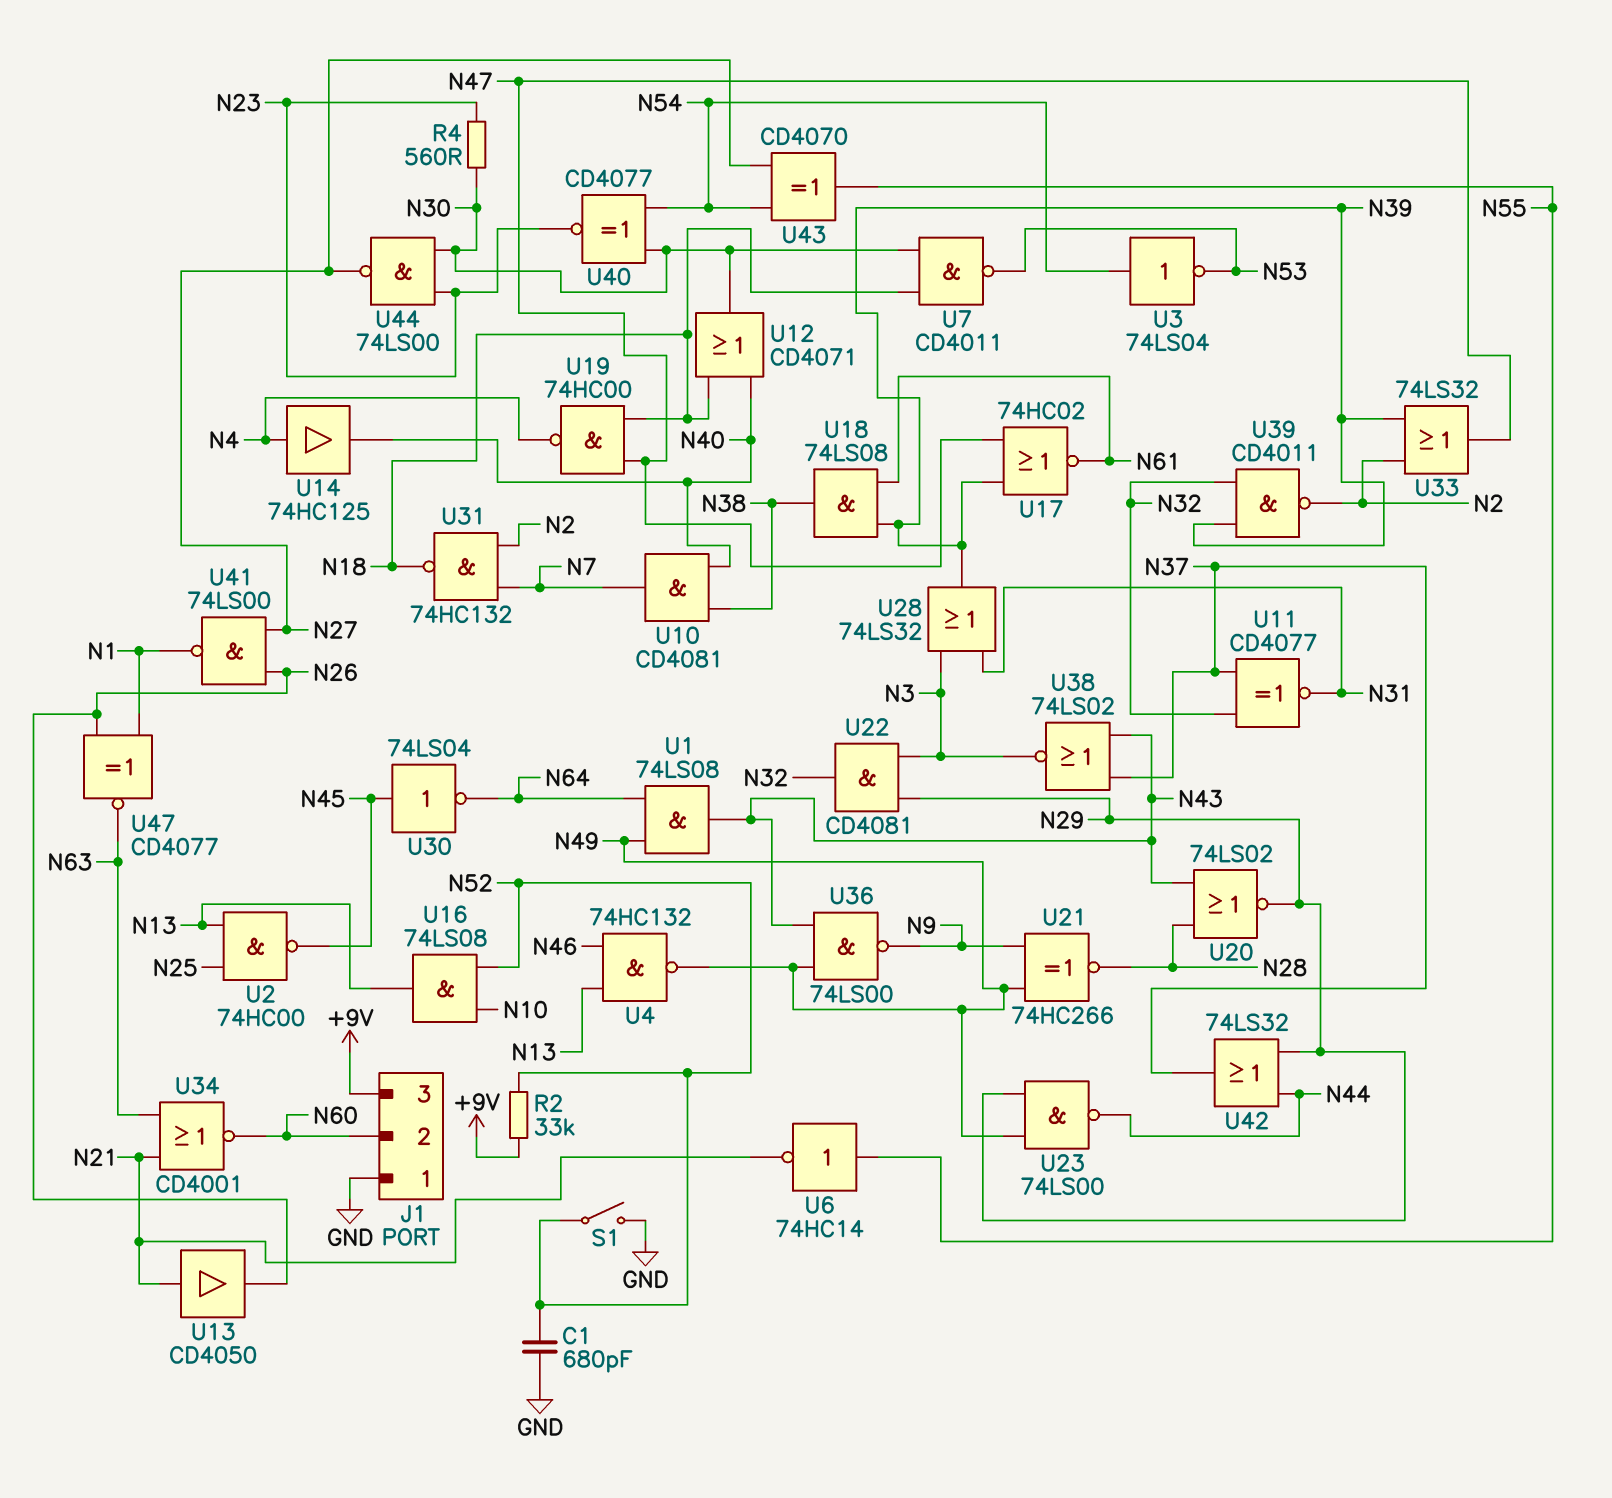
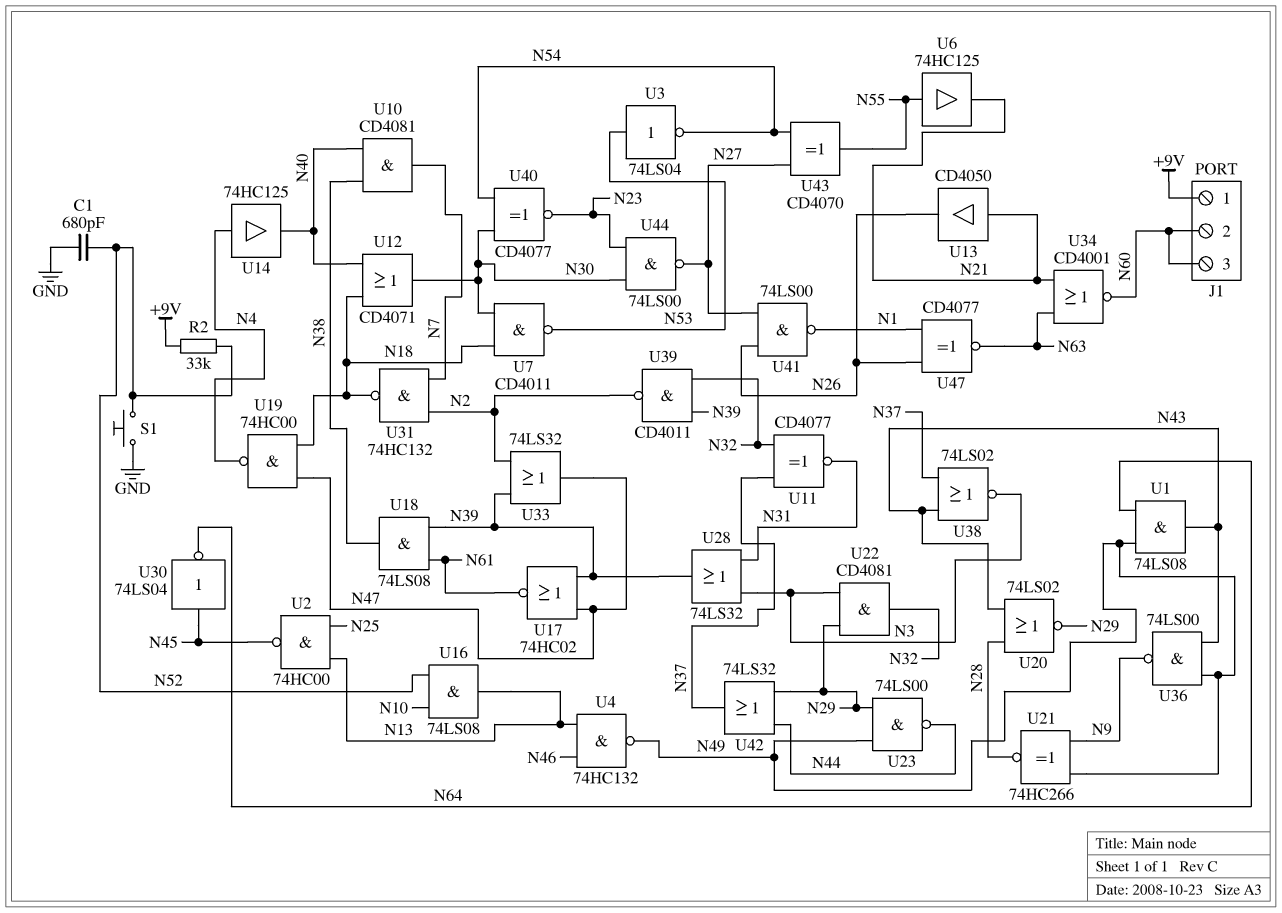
J1 pin 1: GND -> +9V
J1 pin 3: +9V -> N60
R4: 560 (N23, N30) -> none
S1: switch (GND, N52) -> button (GND, N52)
U3: NOT 74LS04 (in N54, out N53) -> NOT 74LS04 (in N53, out N54)
U6: NOT 74HC14 (in N55, out N21) -> buffer 74HC125 (in N55, out N21)

